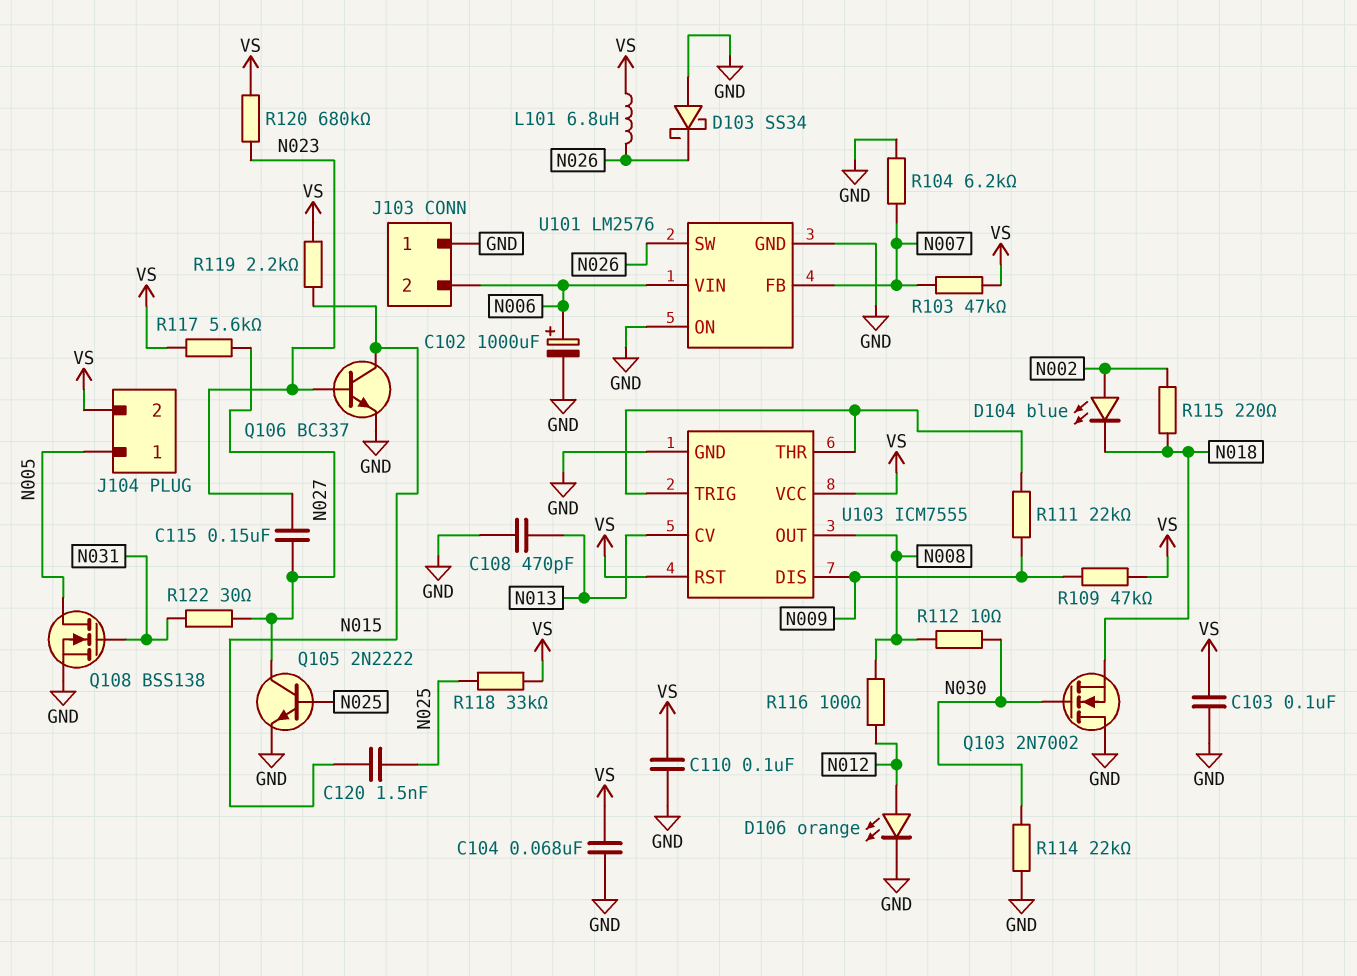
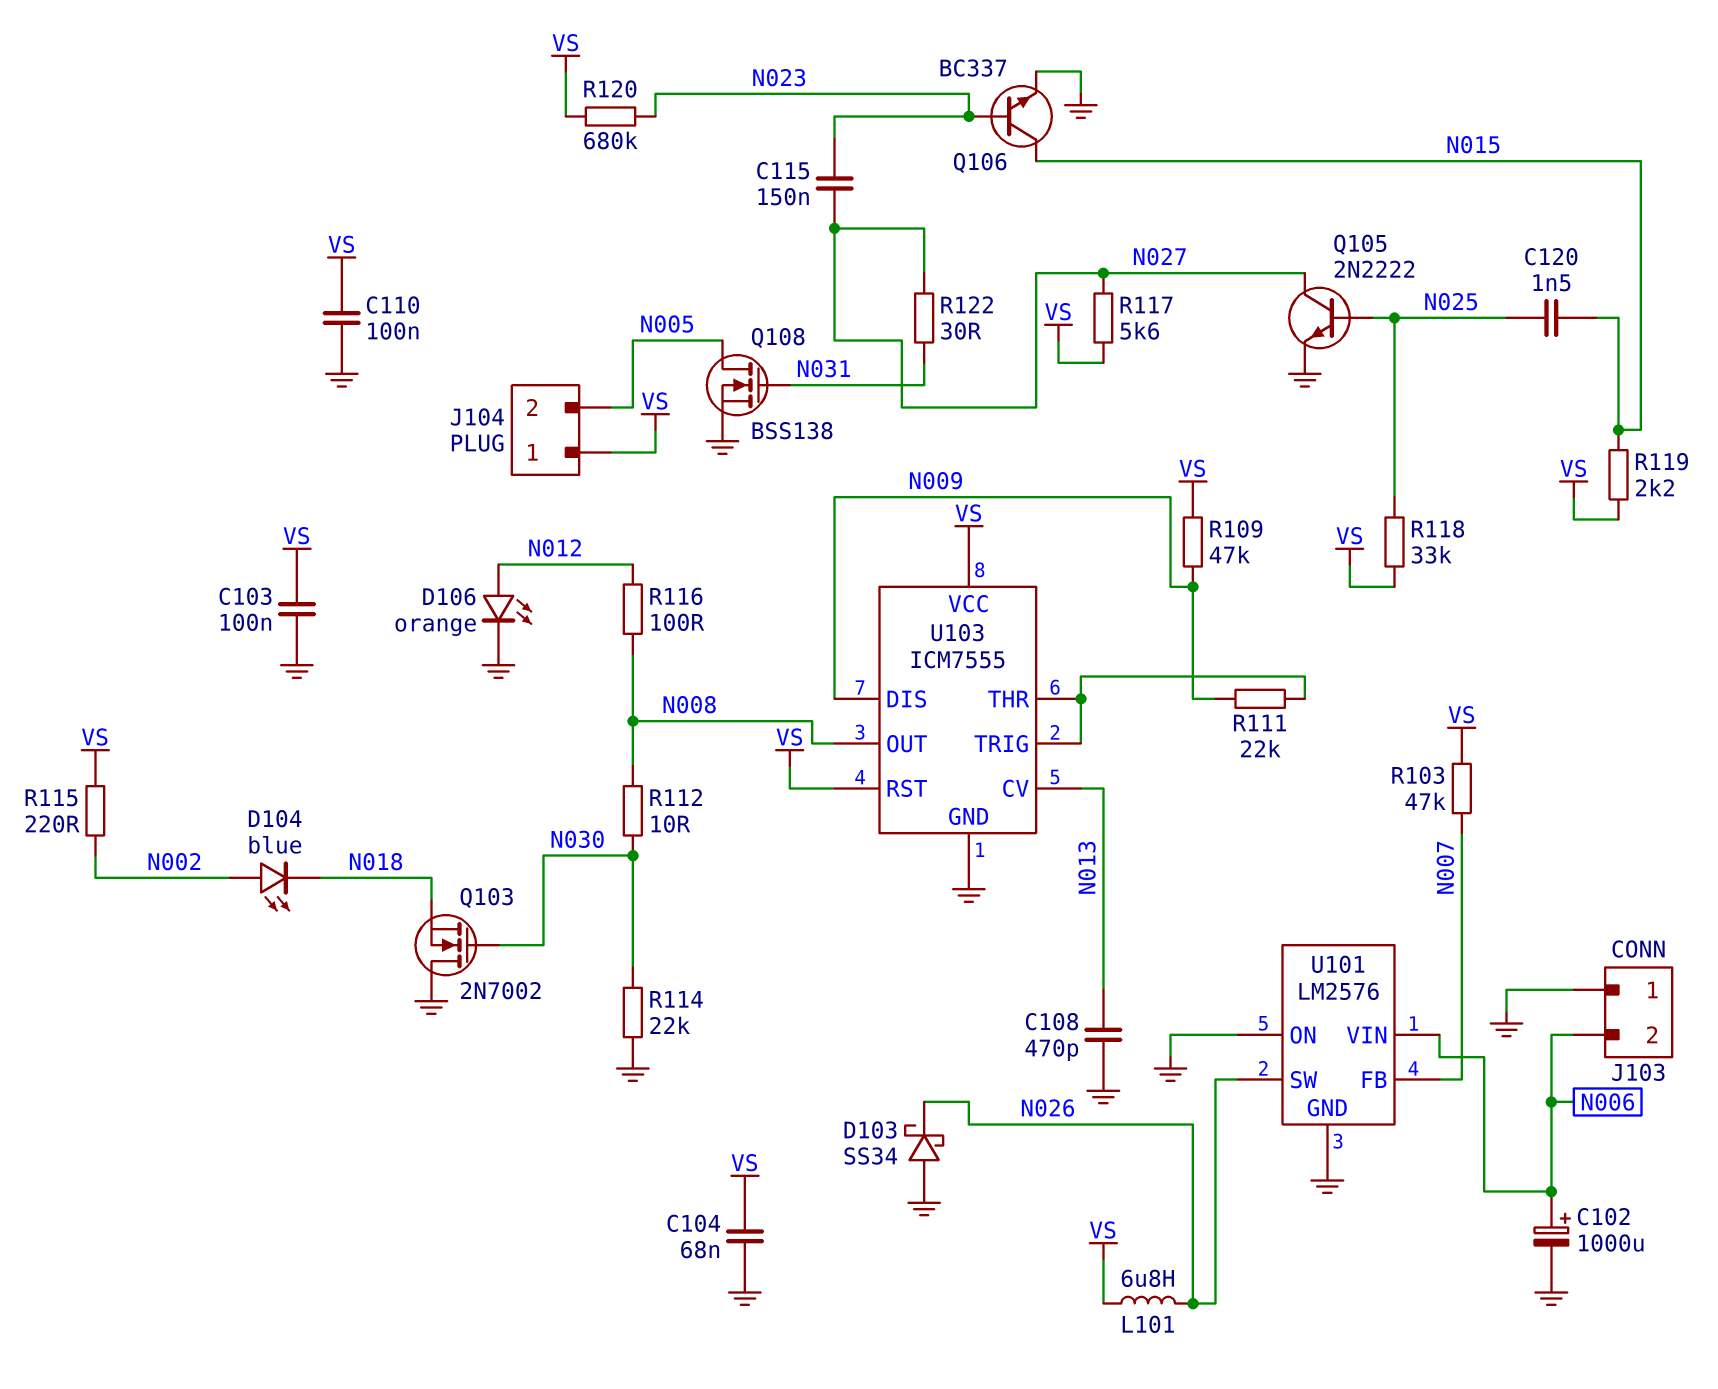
J104 pin 1: N005 -> VS
J104 pin 2: VS -> N005
R104: 6.2k (GND, N007) -> none
R115: 220 (N002, N018) -> 220 (N002, VS)

